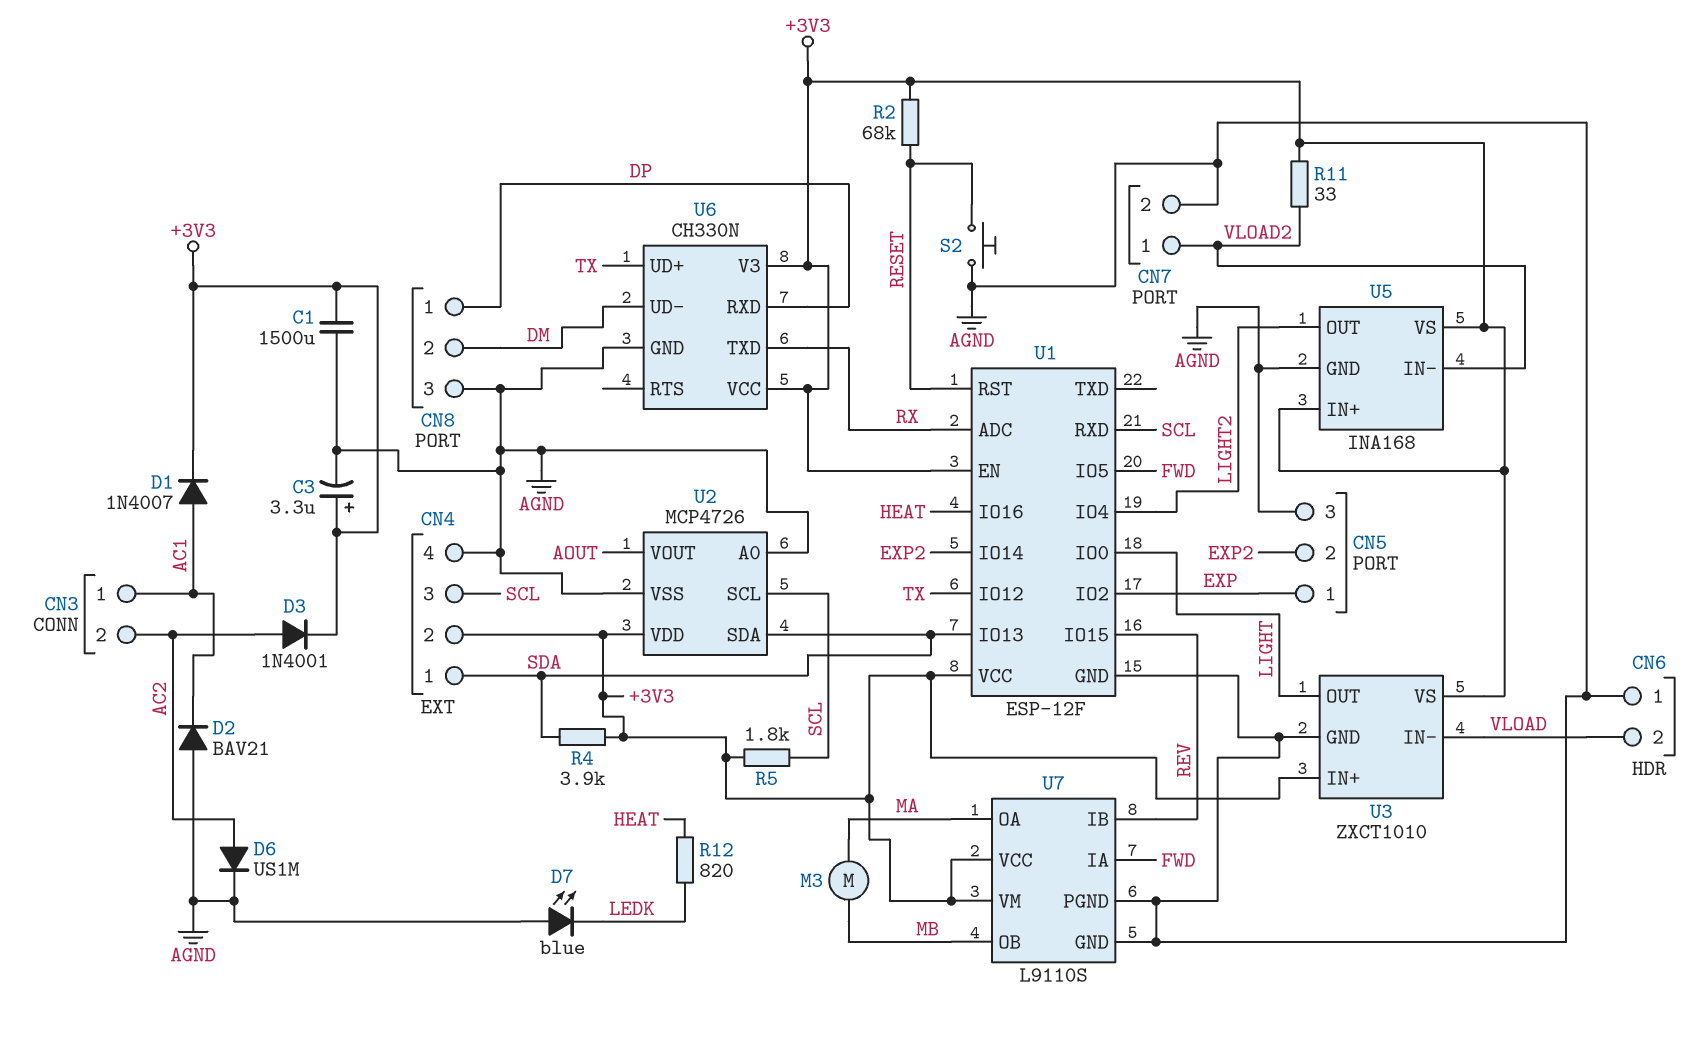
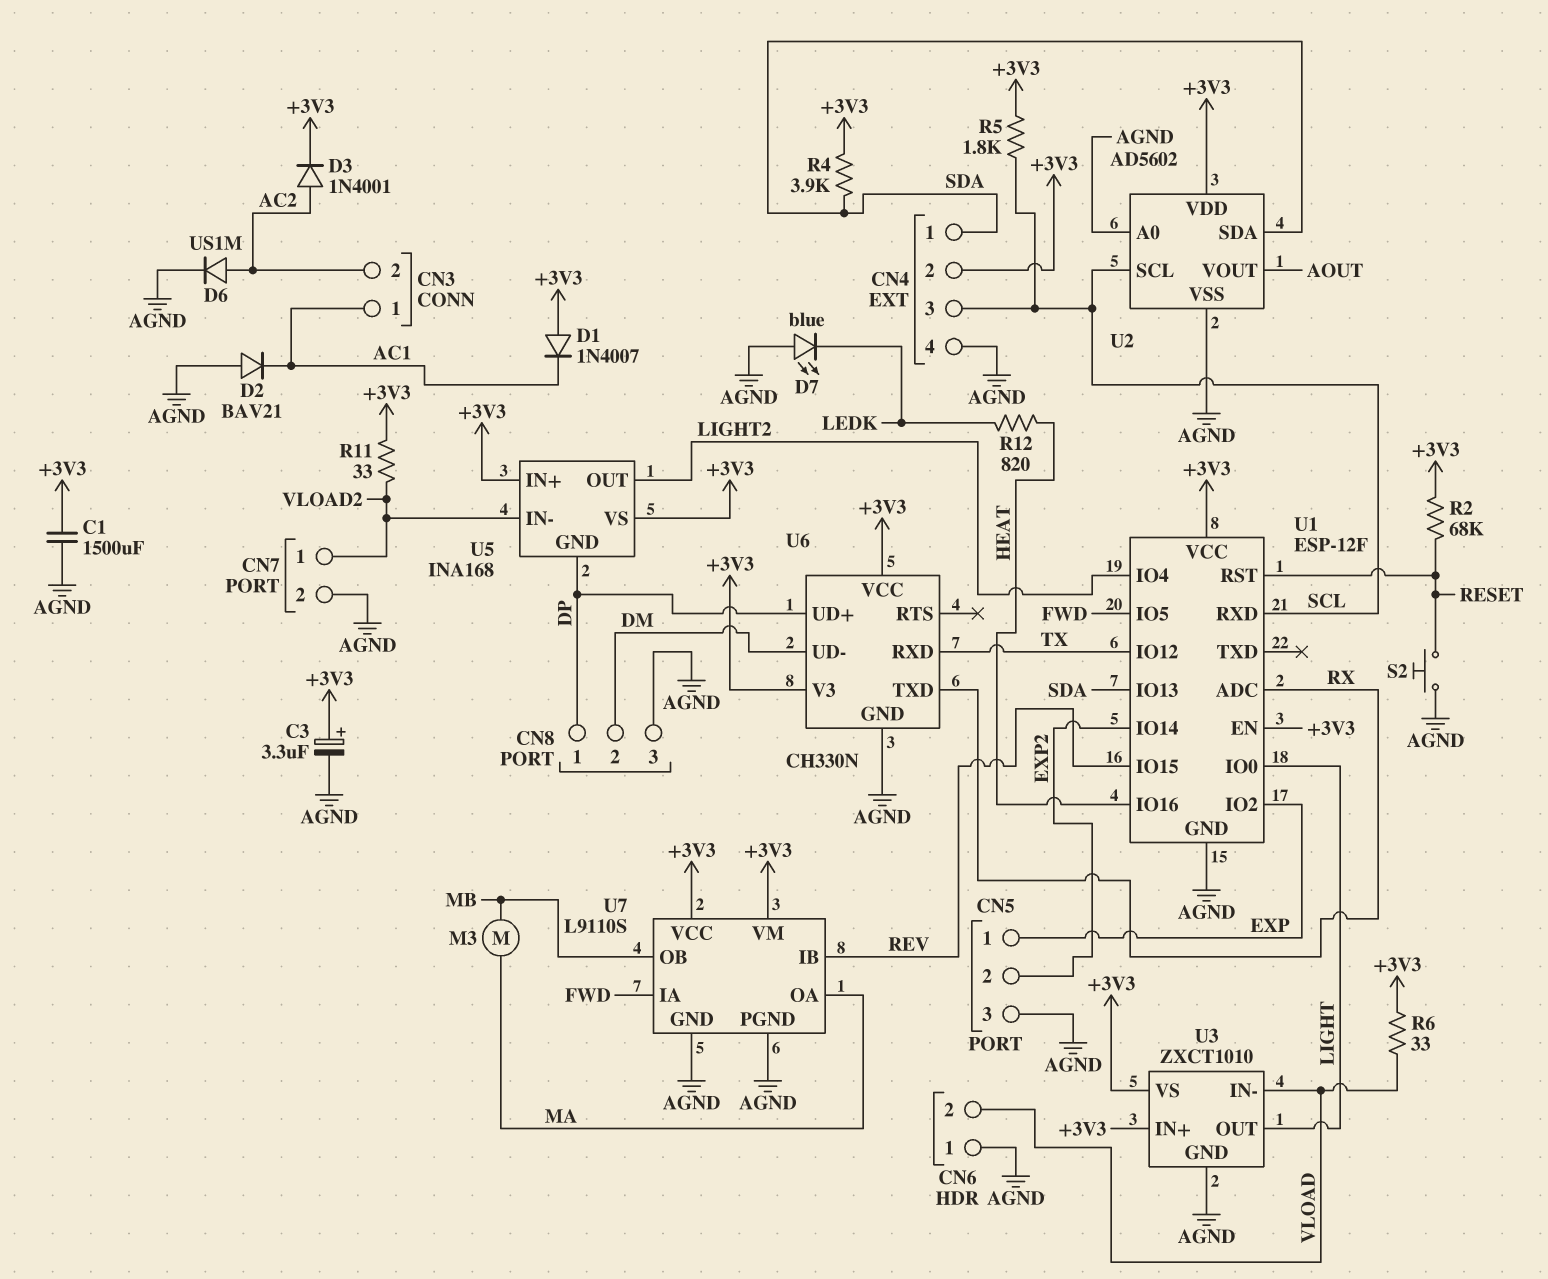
D1: diode 1N4007 (A AC1, K +3V3) -> diode 1N4007 (A +3V3, K AC1)
R6: none -> 33 (+3V3, VLOAD)
U2: MCP4726 -> AD5602
U5 pin GND: AGND -> DP
U6 pin RXD: DP -> TX
U6 pin UD+: TX -> DP

